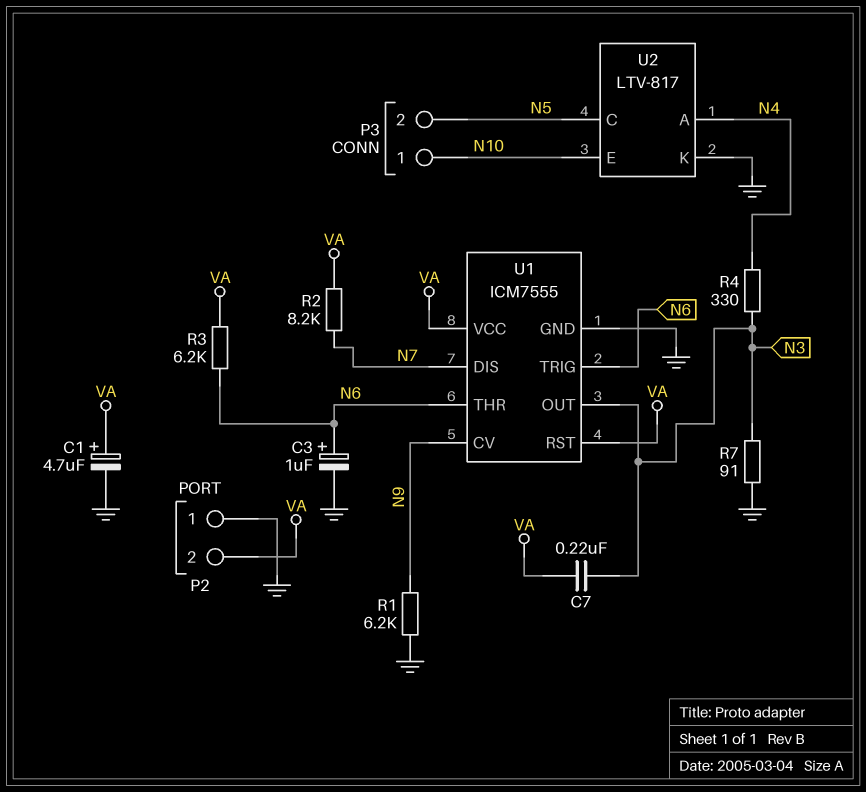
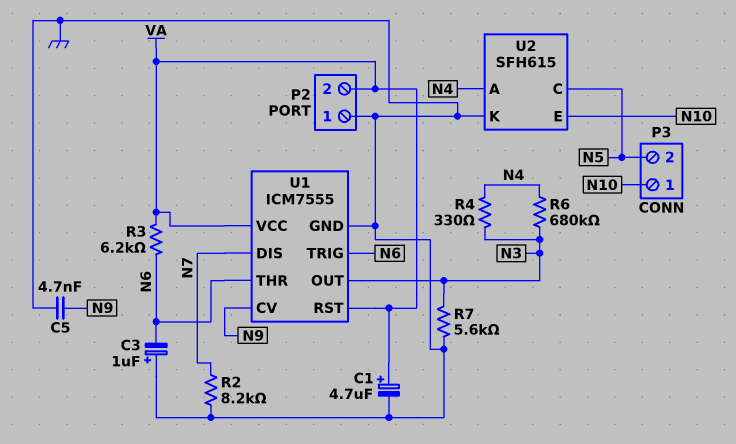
C3: 1uF (plus N6, minus GND) -> 1uF (plus GND, minus N6)
C5: none -> 4.7nF (GND, N9)
C7: 220nF (N3, VA) -> none
R1: 6.2k (GND, N9) -> none
R2: 8.2k (N7, VA) -> 8.2k (GND, N7)
R6: none -> 680k (N3, N4)
R7: 91 (GND, N3) -> 5.6k (GND, N3)
U2: LTV-817 -> SFH615

